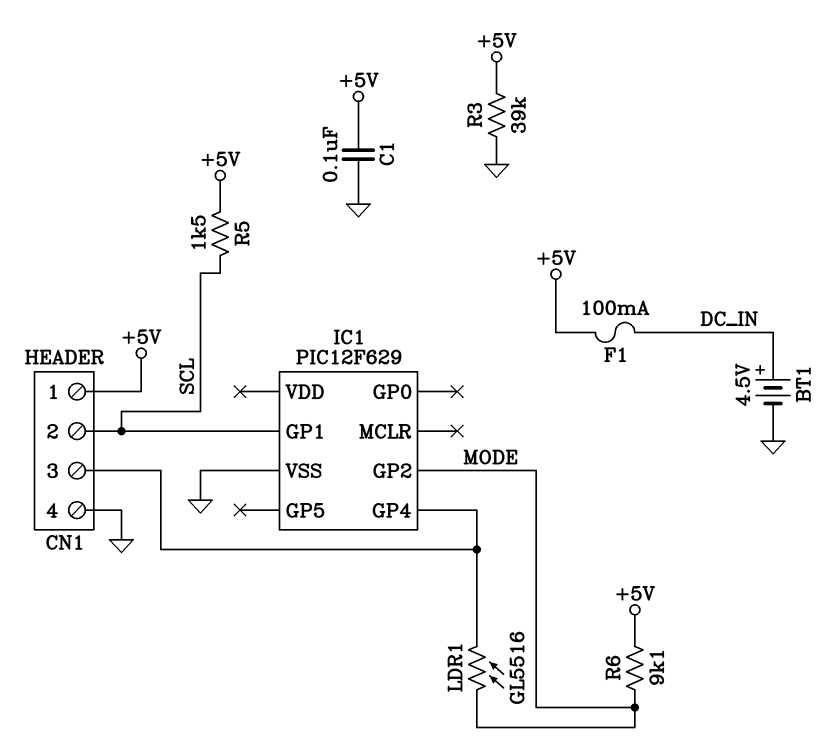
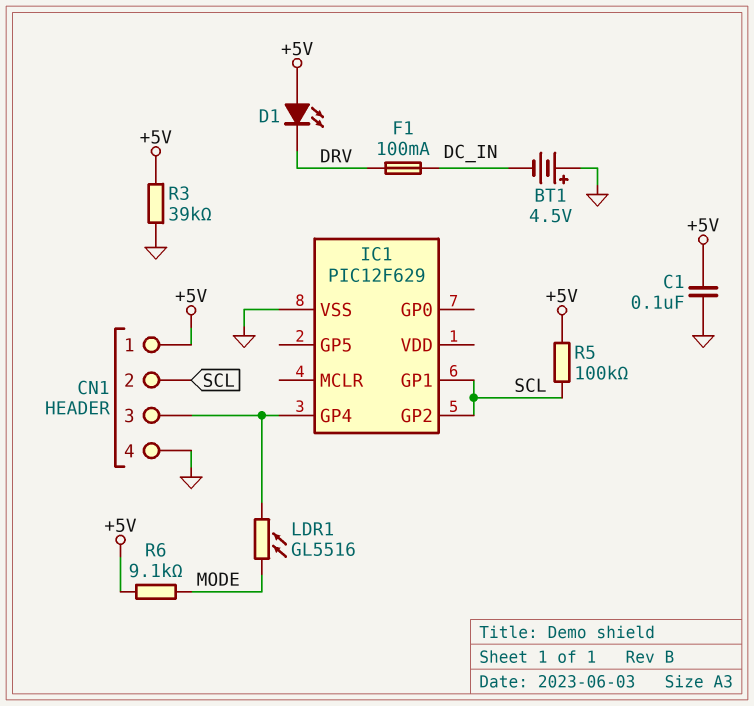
BT1: 4.5V (plus DC_IN, minus GND) -> 4.5V (plus GND, minus DC_IN)
D1: none -> LED (A +5V, K DRV)
F1: 100mA (+5V, DC_IN) -> 100mA (DC_IN, DRV)
IC1 pin GP2: MODE -> SCL
R5: 1.5k (+5V, SCL) -> 100k (+5V, SCL)

